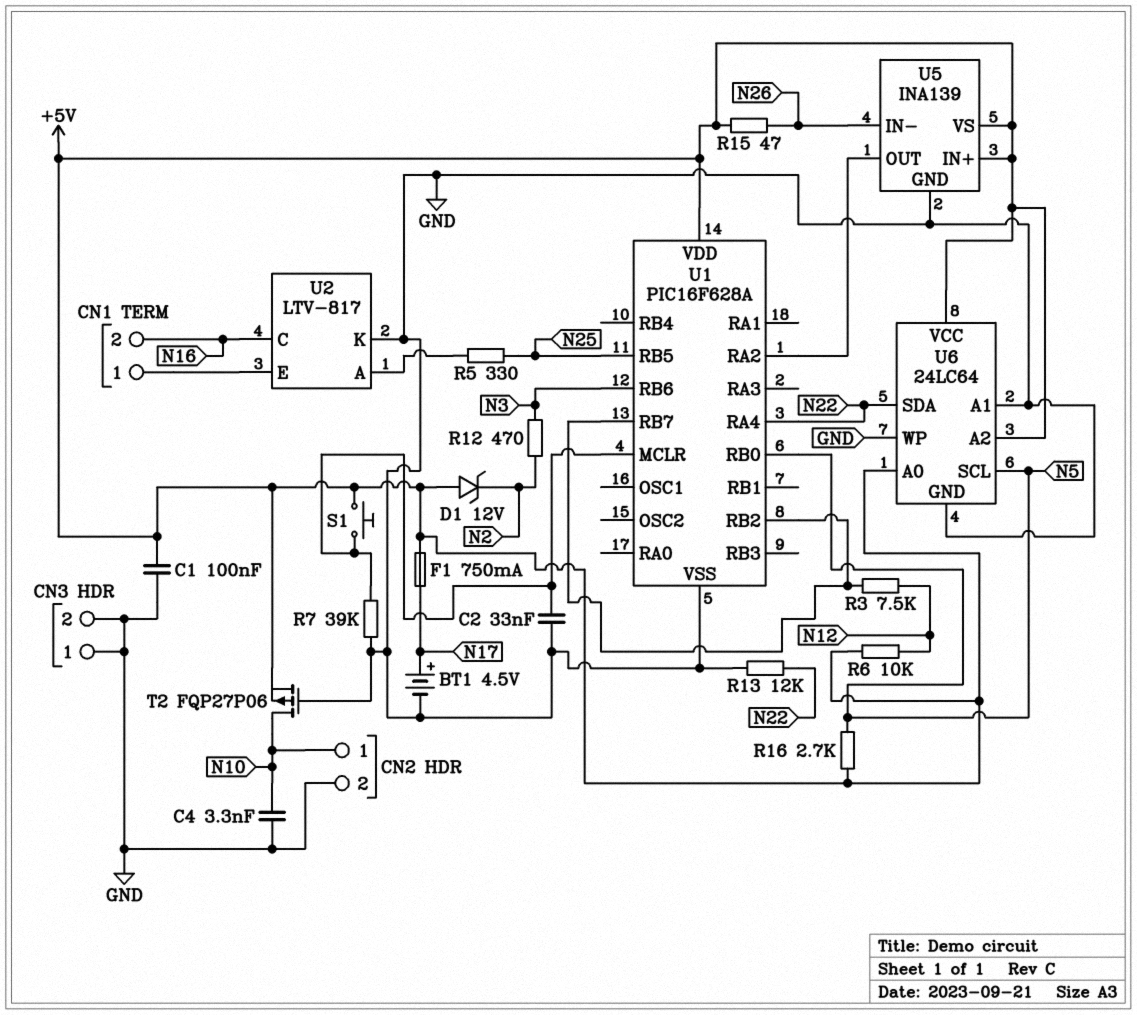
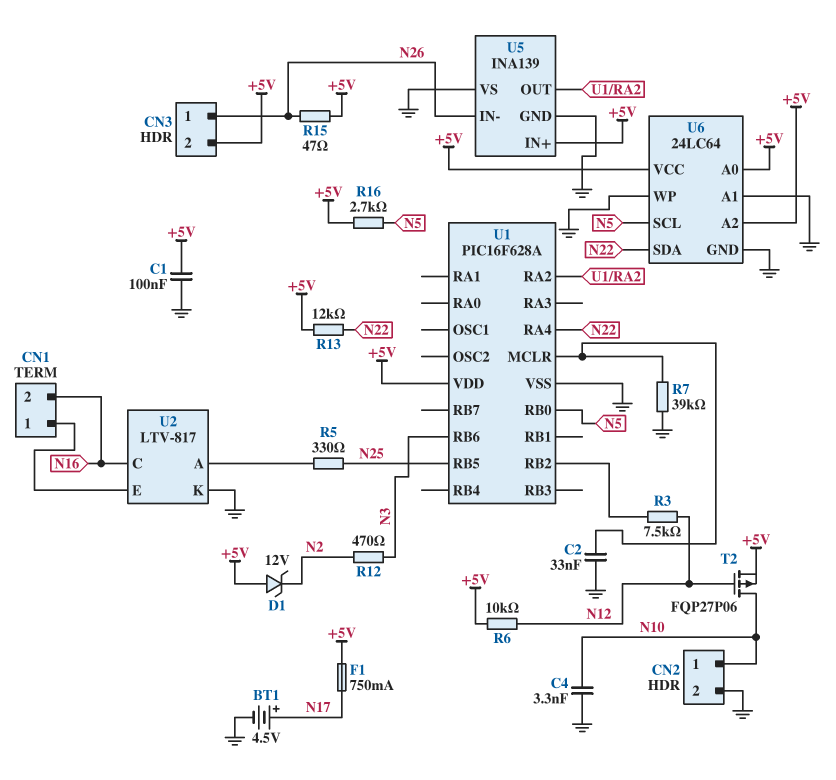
CN3 pin 1: GND -> N26
CN3 pin 2: GND -> +5V
R13: 12k (GND, N22) -> 12k (+5V, N22)
S1: button (+5V, U1/MCLR) -> none
T2: PMOS FQP27P06 (G GND, D N10, S +5V) -> PMOS FQP27P06 (G N12, D N10, S +5V)
U1 pin RB7: U1/RB2 -> none
U5 pin VS: +5V -> GND

